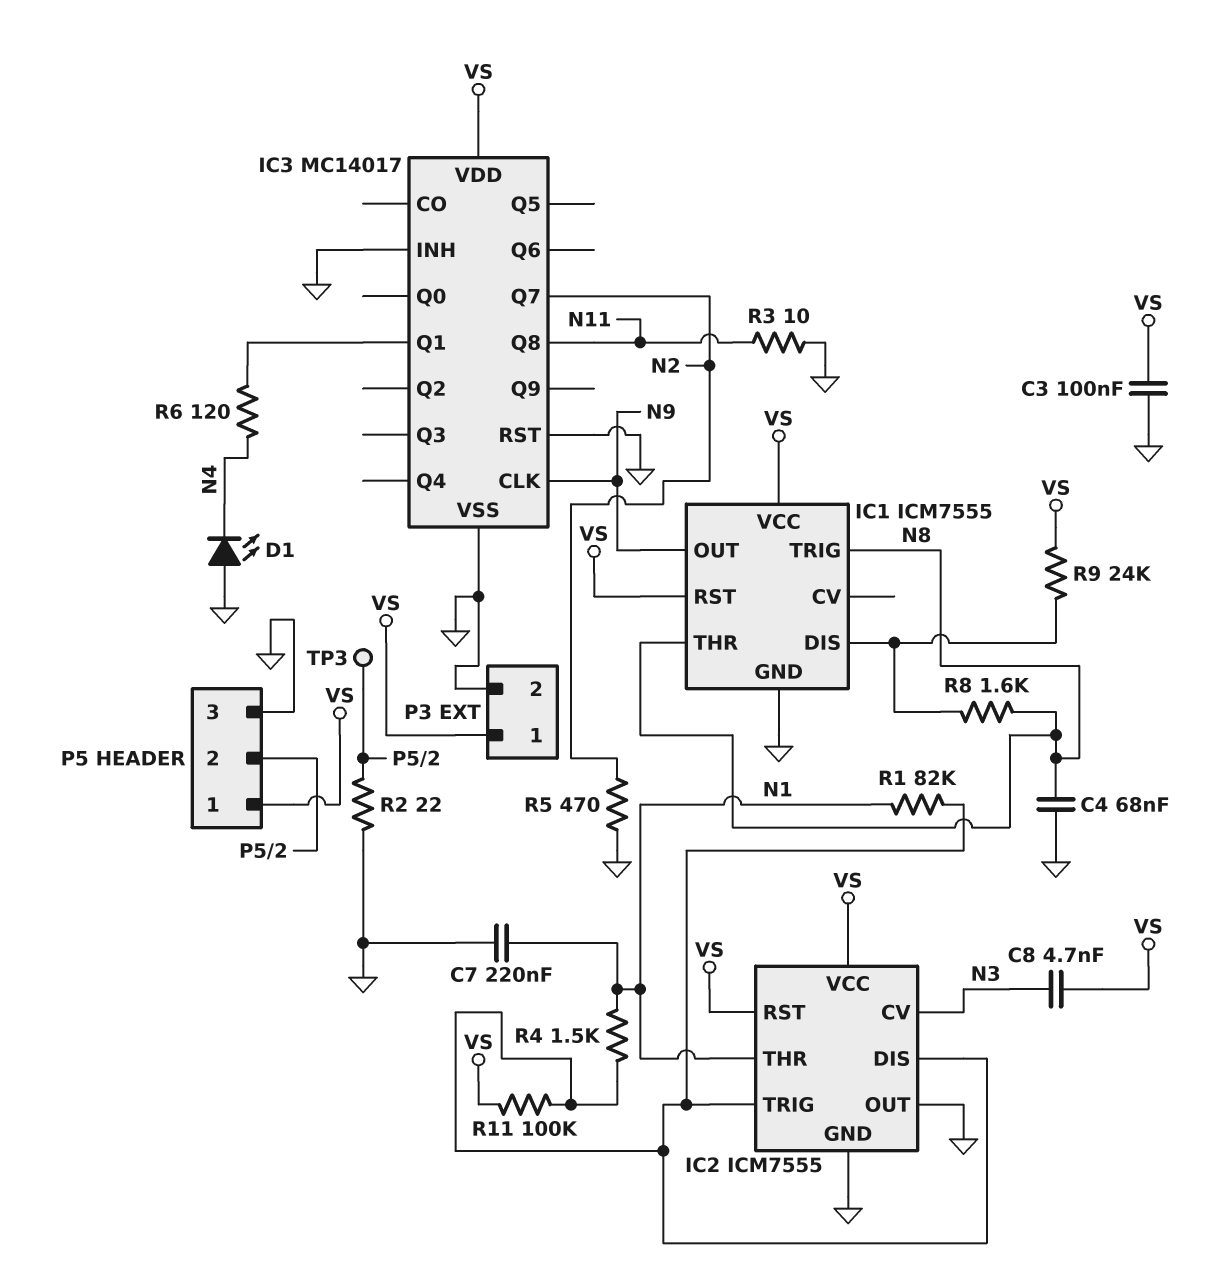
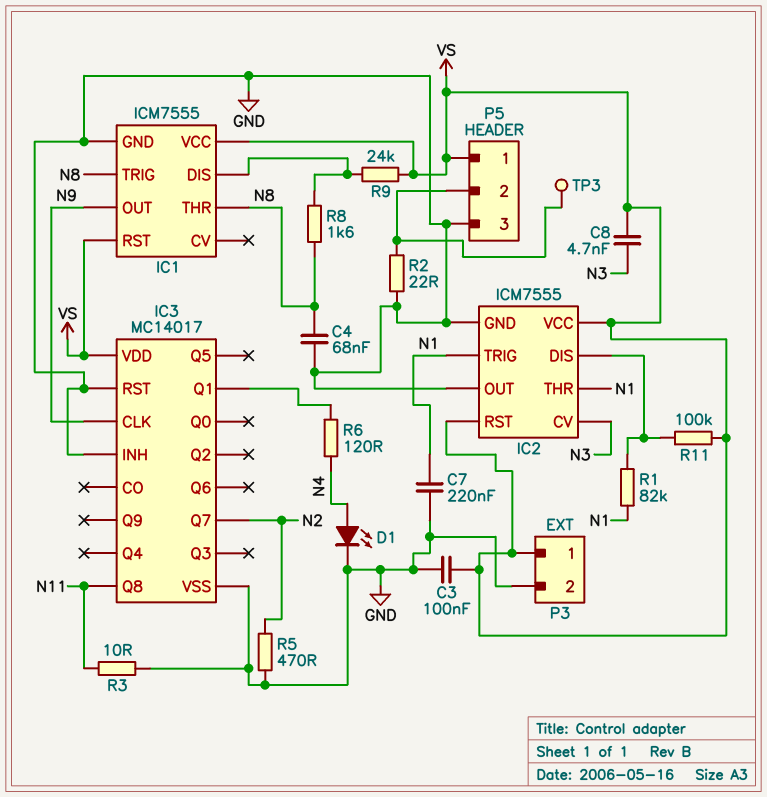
D1: LED (A GND, K N4) -> LED (A N4, K GND)
IC2 pin TRIG: IC2/DIS -> N1
R4: 1.5k (IC2/DIS, N1) -> none

